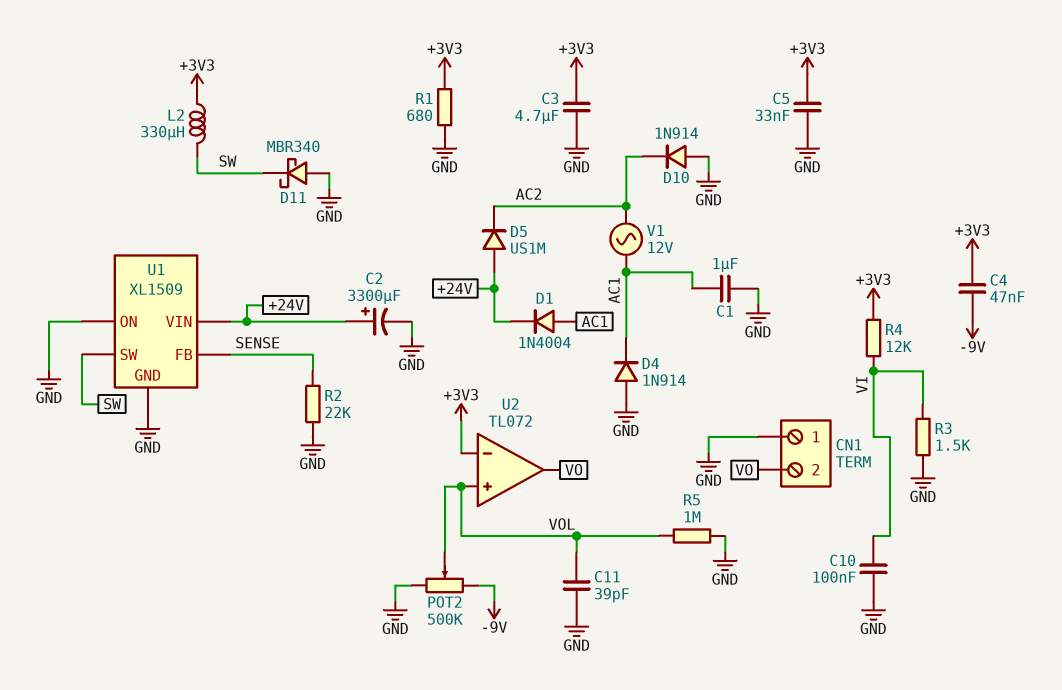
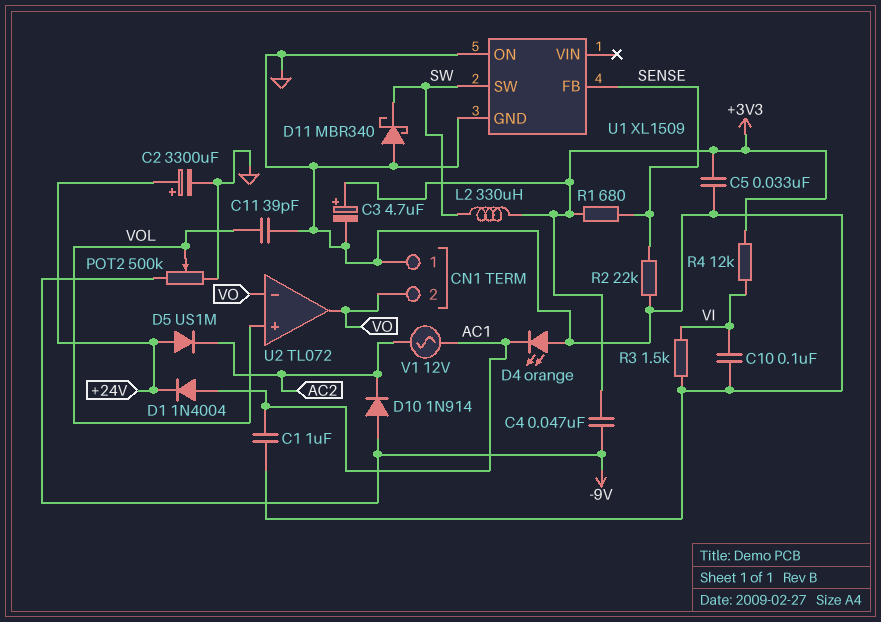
C3: 4.7uF (+3V3, GND) -> 4.7uF (plus +3V3, minus GND)
D4: diode 1N914 (A GND, K AC1) -> LED orange (A GND, K AC1)
D10: diode 1N914 (A GND, K AC2) -> diode 1N914 (A -9V, K AC2)
R1: 680 (+3V3, GND) -> 680 (+3V3, SENSE)
R5: 1M (GND, VOL) -> none
U1 pin VIN: +24V -> none
U2 pin in-: +3V3 -> VO

